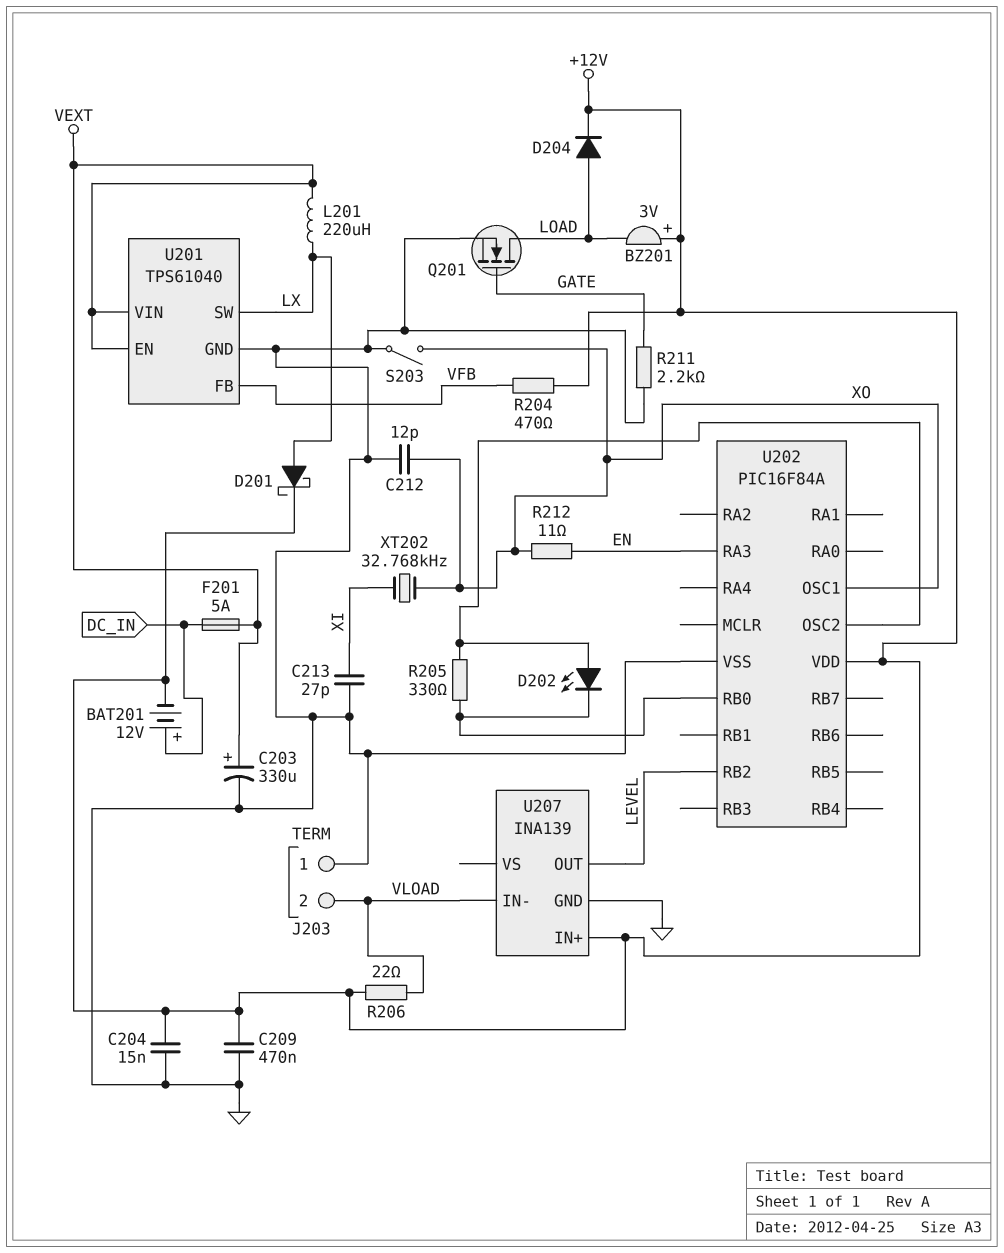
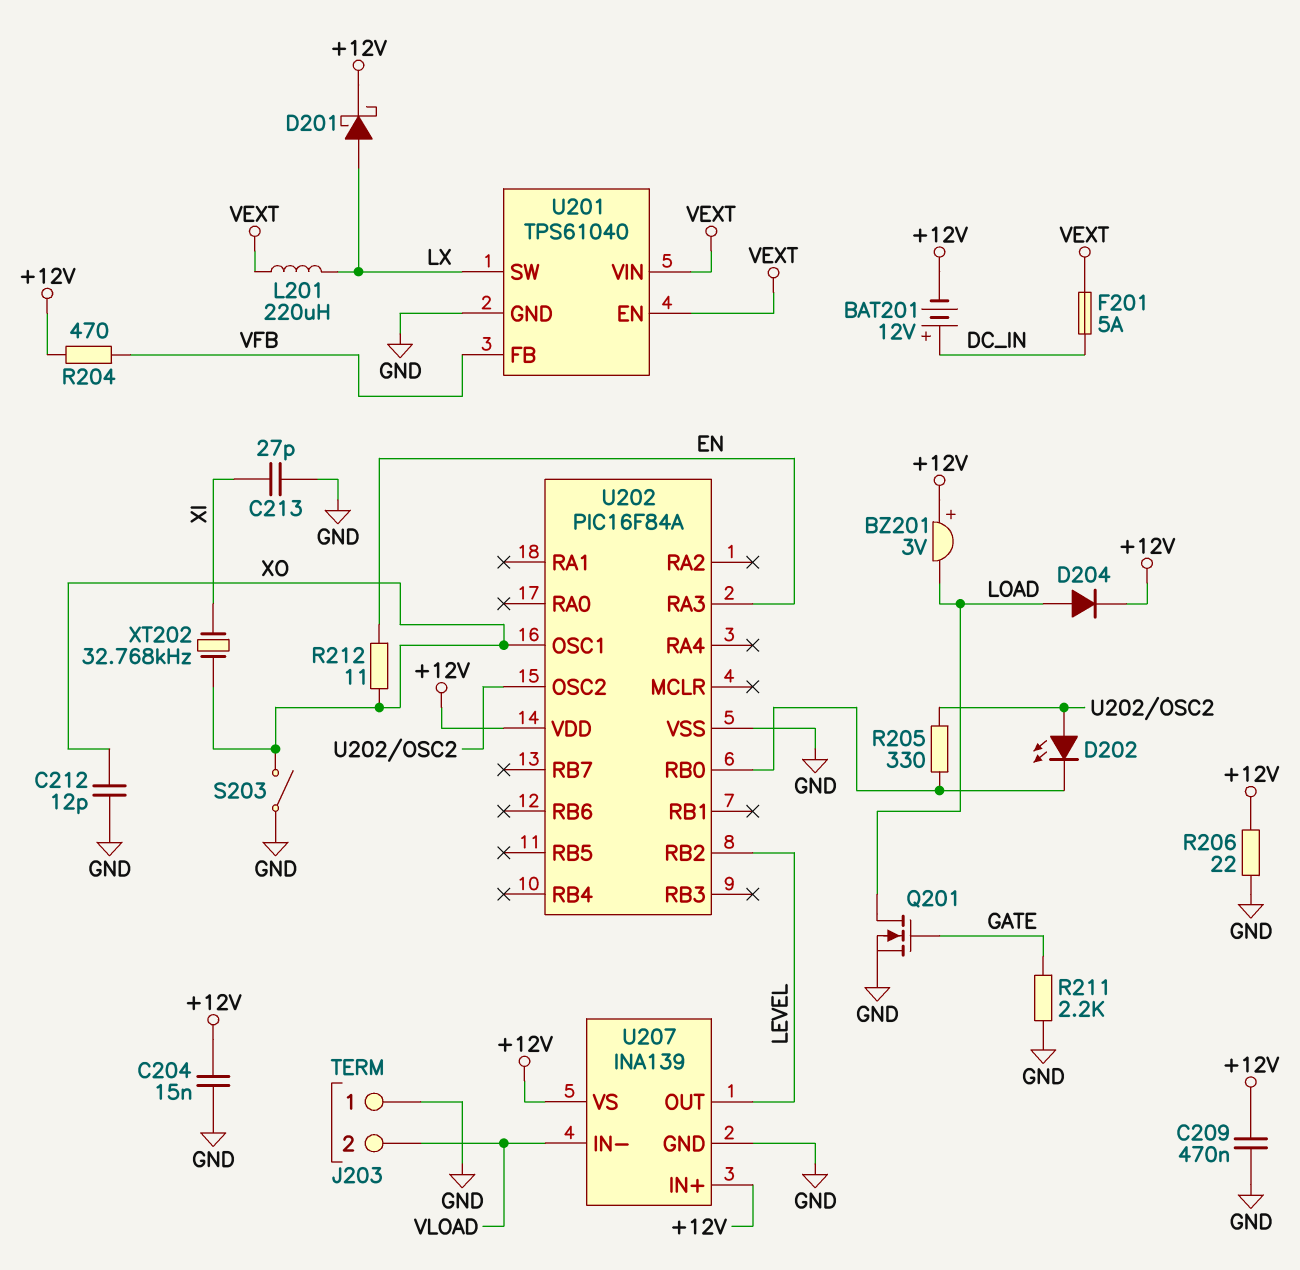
C203: 330uF (plus VEXT, minus GND) -> none
R206: 22 (+12V, VLOAD) -> 22 (+12V, GND)
U207 pin VS: none -> +12V

